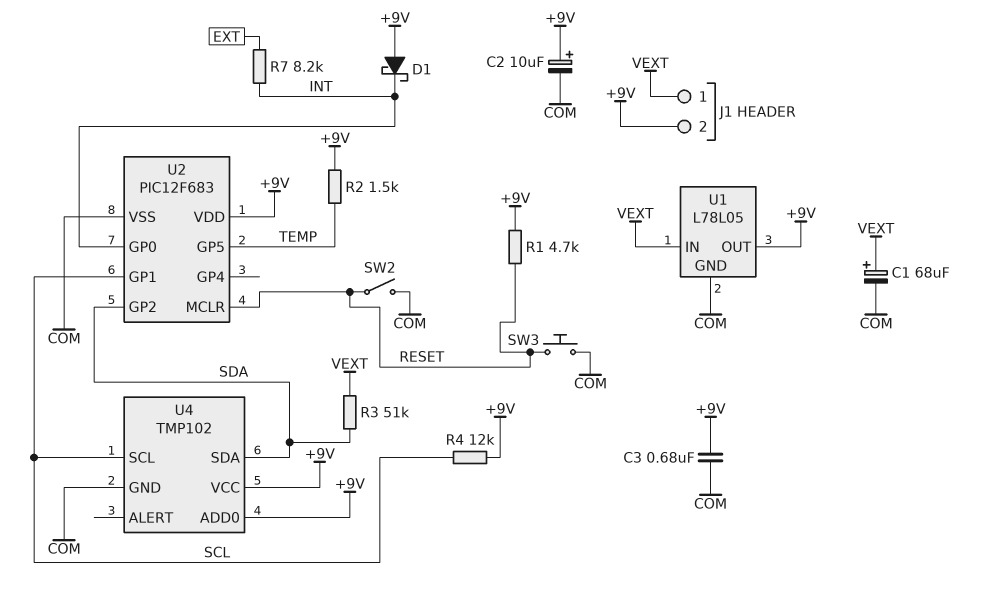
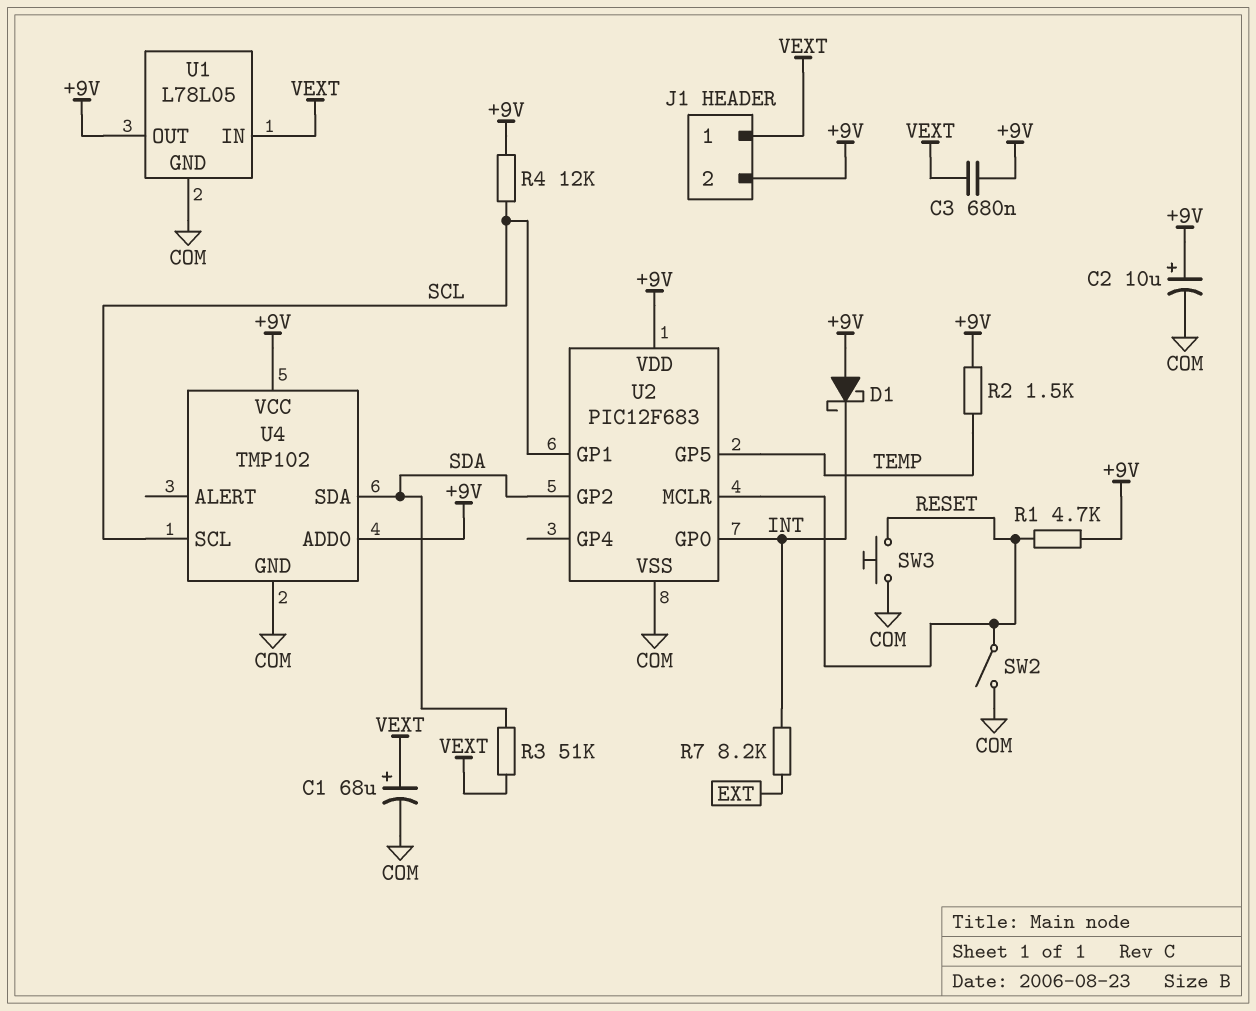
C3: 680nF (+9V, COM) -> 680nF (+9V, VEXT)

